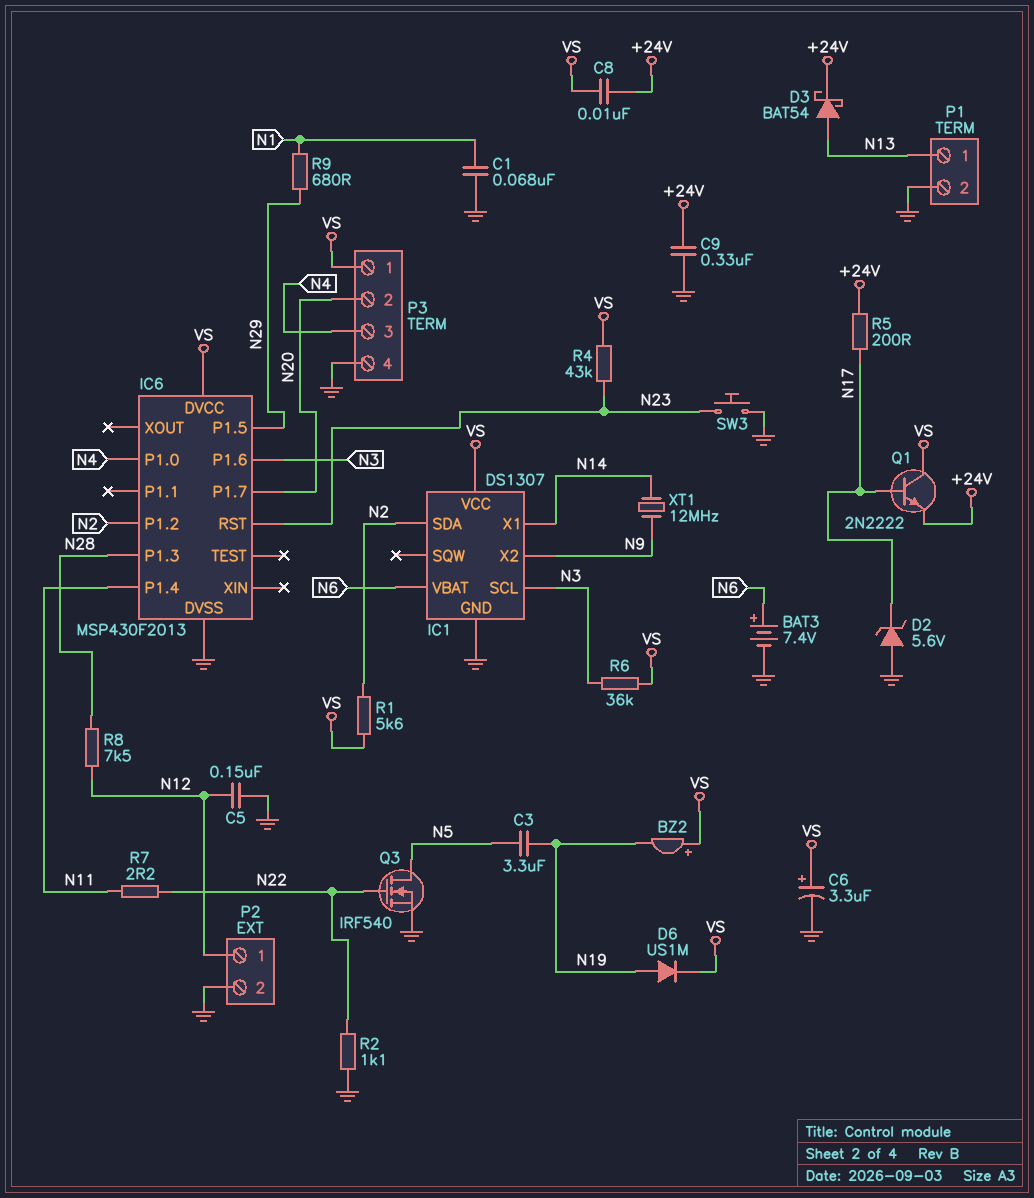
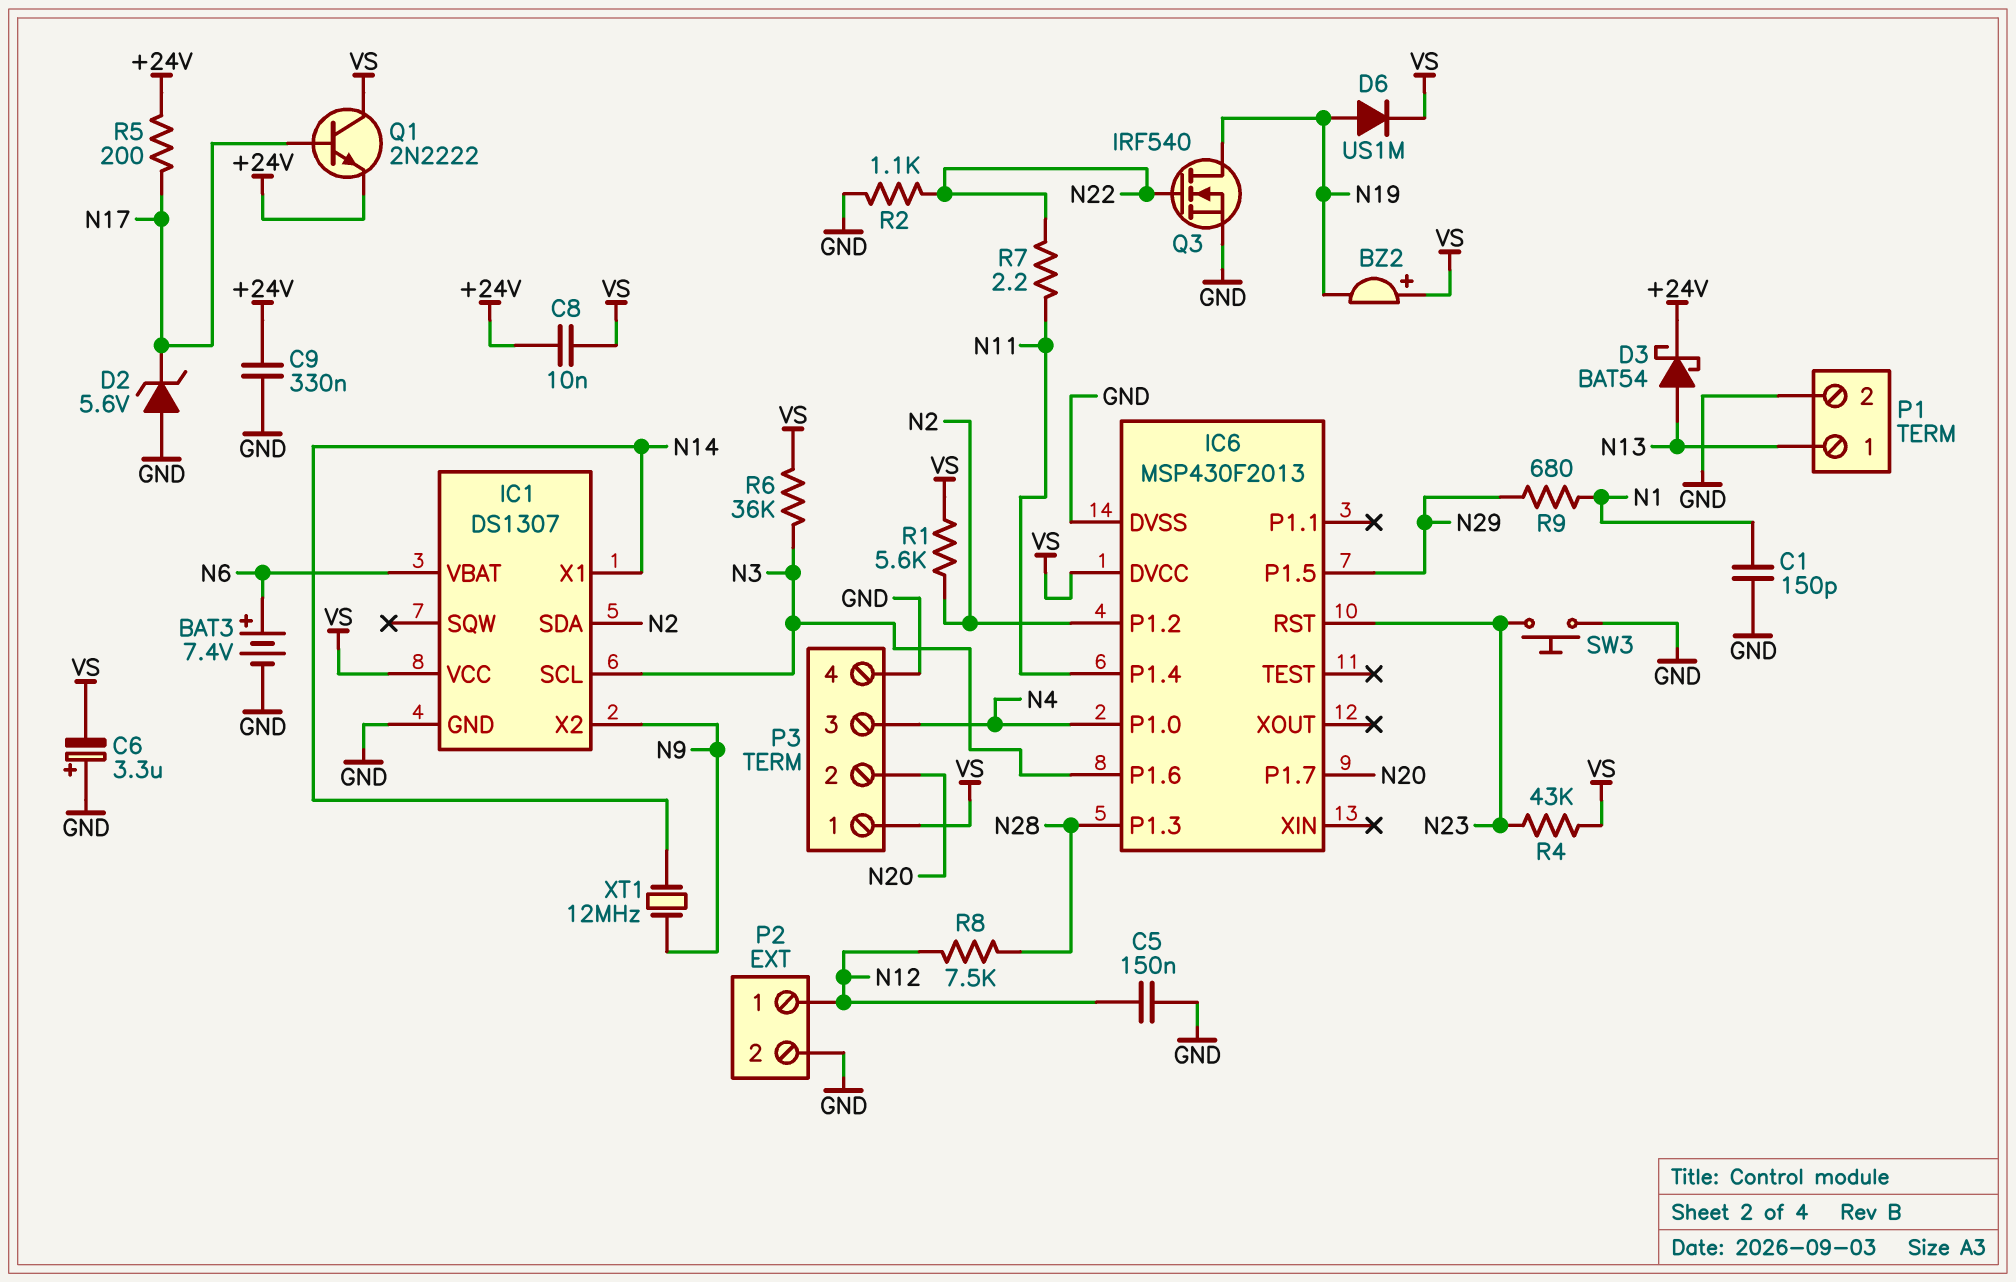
C1: 68nF (GND, N1) -> 150pF (GND, N1)
C3: 3.3uF (N5, N19) -> none
C6: 3.3uF (plus VS, minus GND) -> 3.3uF (plus GND, minus VS)
Q3: NMOS IRF540 (G N22, D N5, S GND) -> NMOS IRF540 (G N22, D N19, S GND)

